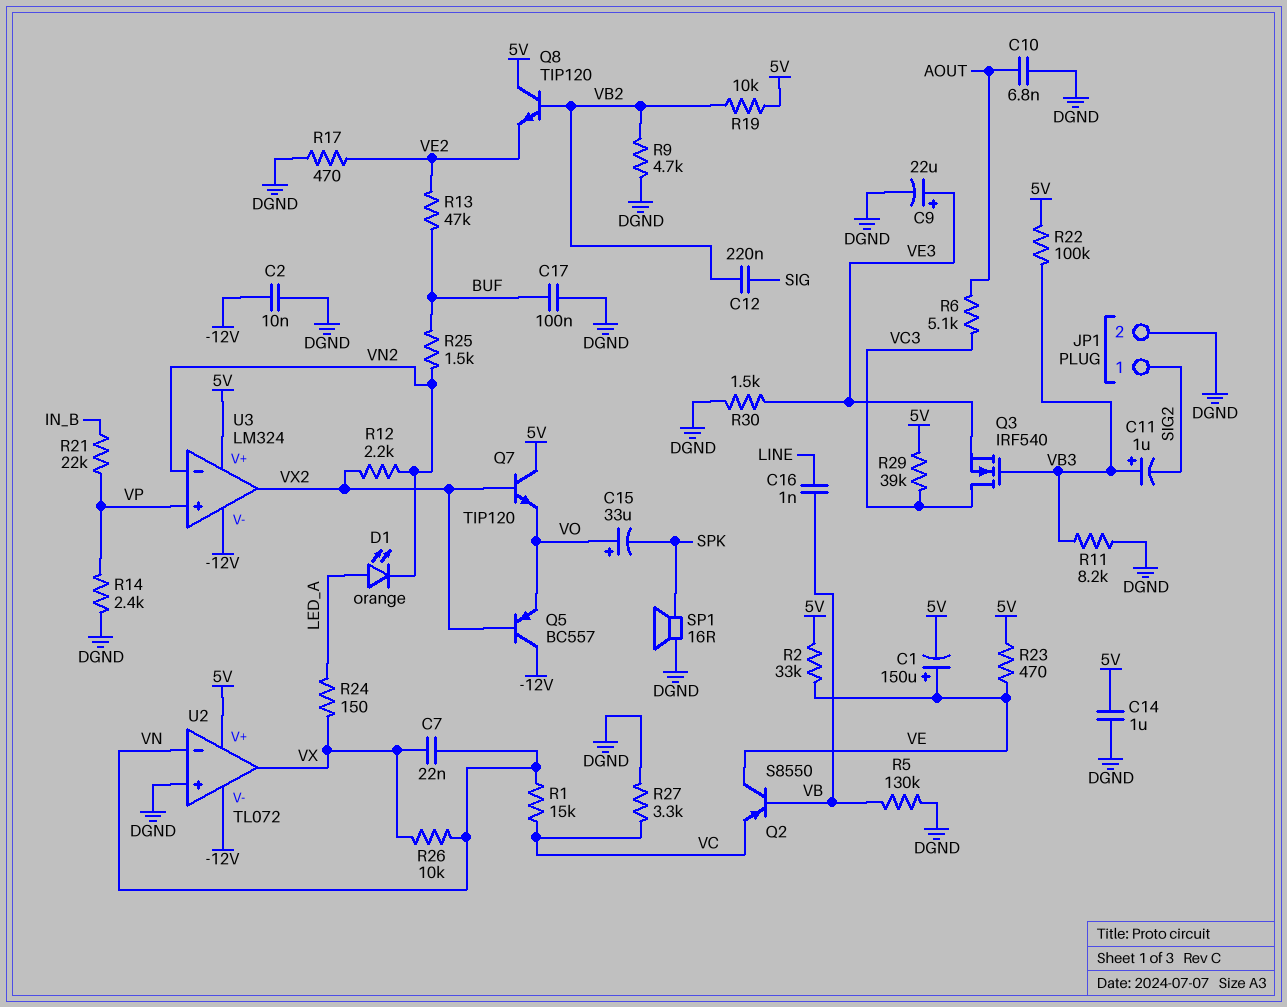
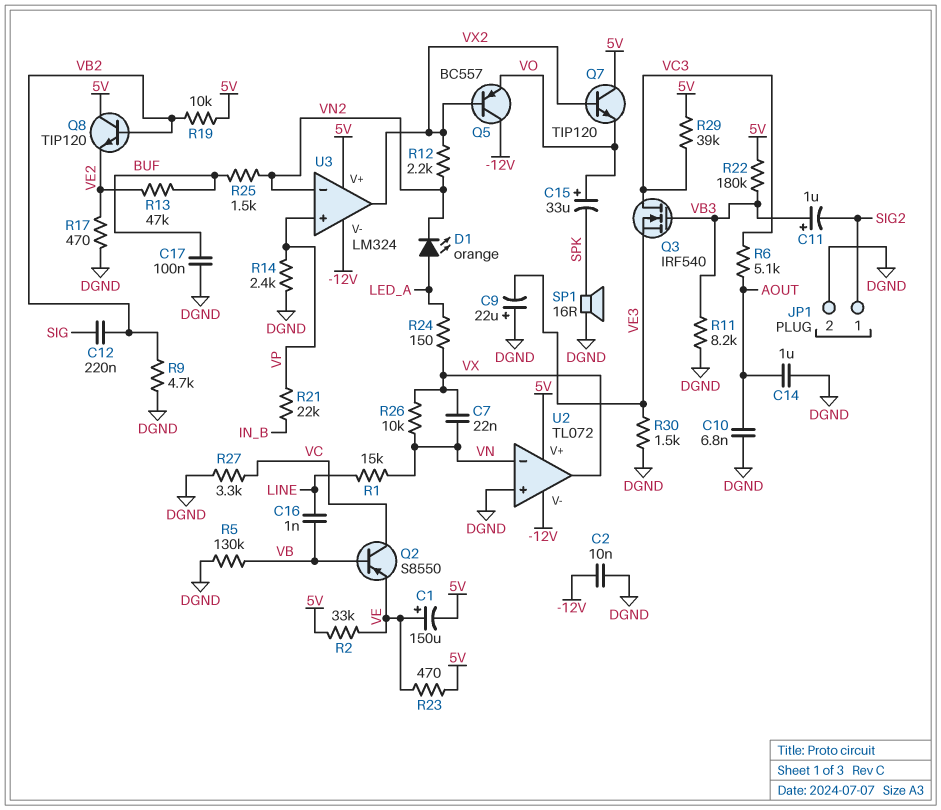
C9: 22uF (plus VE3, minus DGND) -> 22uF (plus DGND, minus VE3)
C14: 1uF (5V, DGND) -> 1uF (AOUT, DGND)
Q2: PNP S8550 (B VB, C VE, E VC) -> PNP S8550 (B VB, C VC, E VE)
R1: 15k (VC, VN) -> 15k (LINE, VN)
R22: 100k (5V, VB3) -> 180k (5V, VB3)

